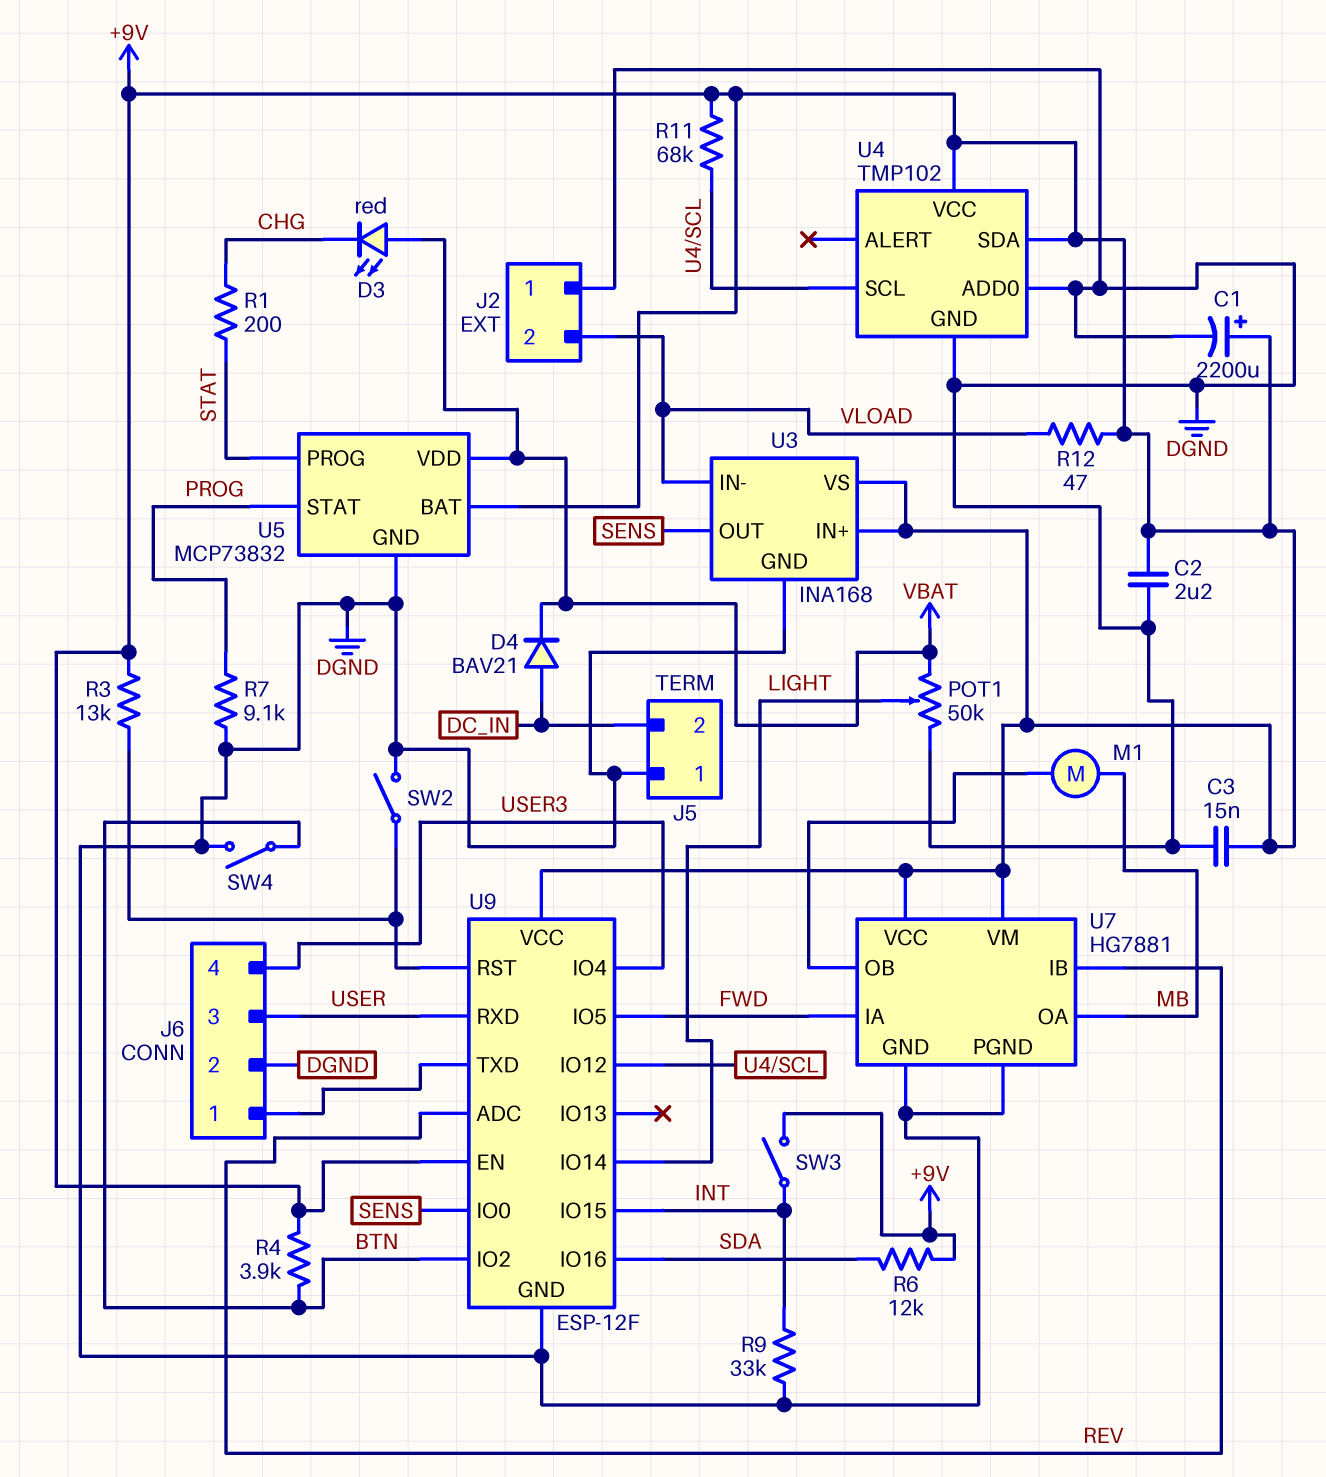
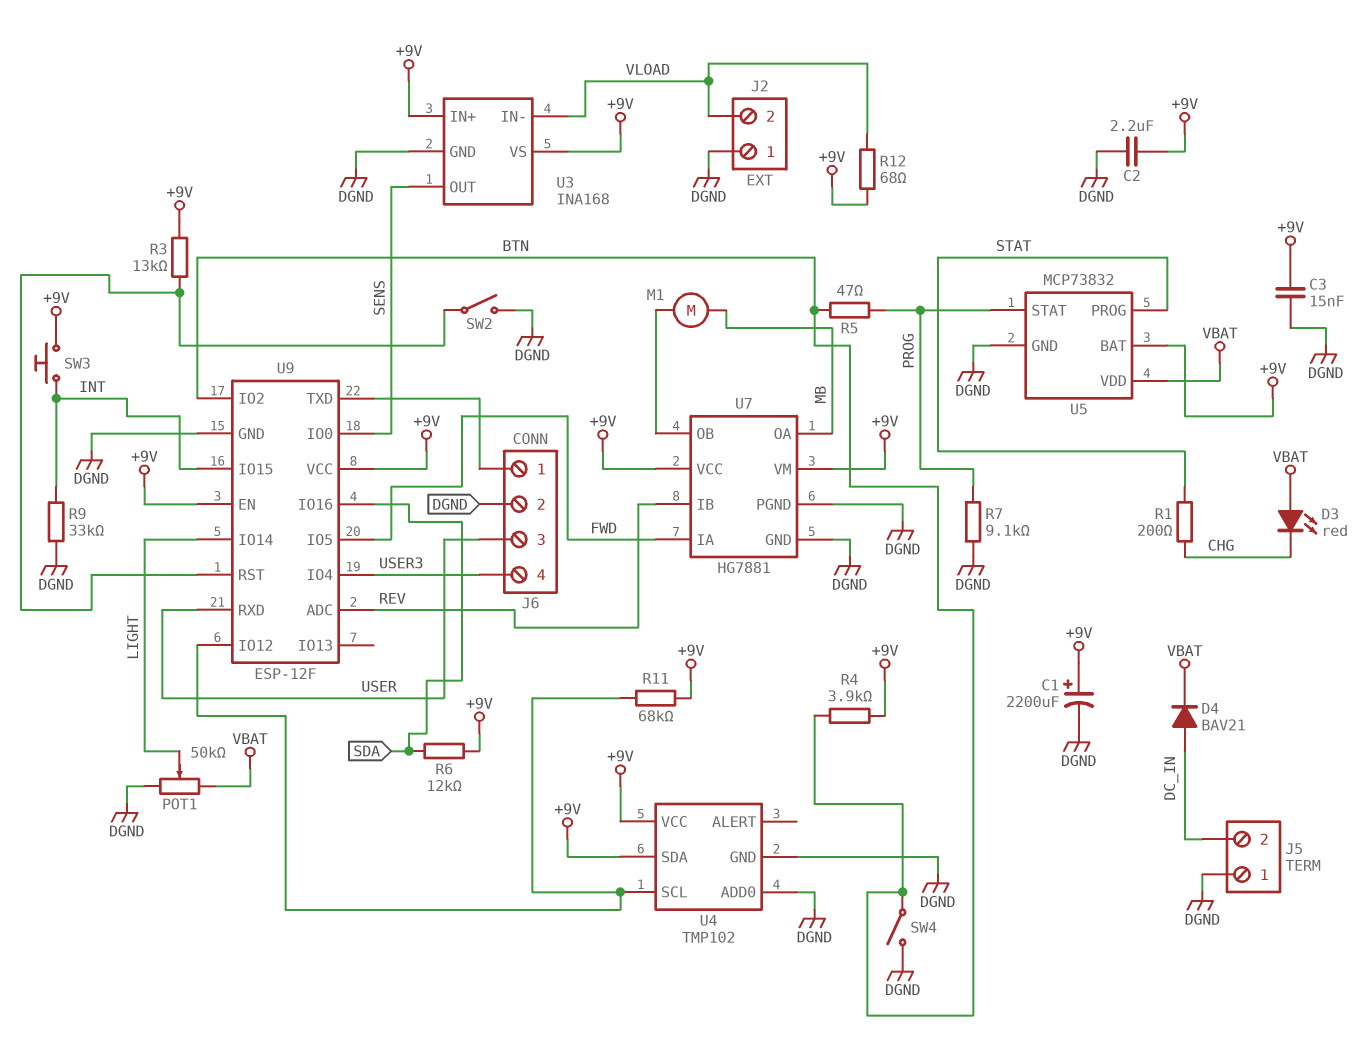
R5: none -> 47 (BTN, PROG)
R12: 47 (+9V, VLOAD) -> 68 (+9V, VLOAD)
SW3: switch (+9V, INT) -> button (+9V, INT)

